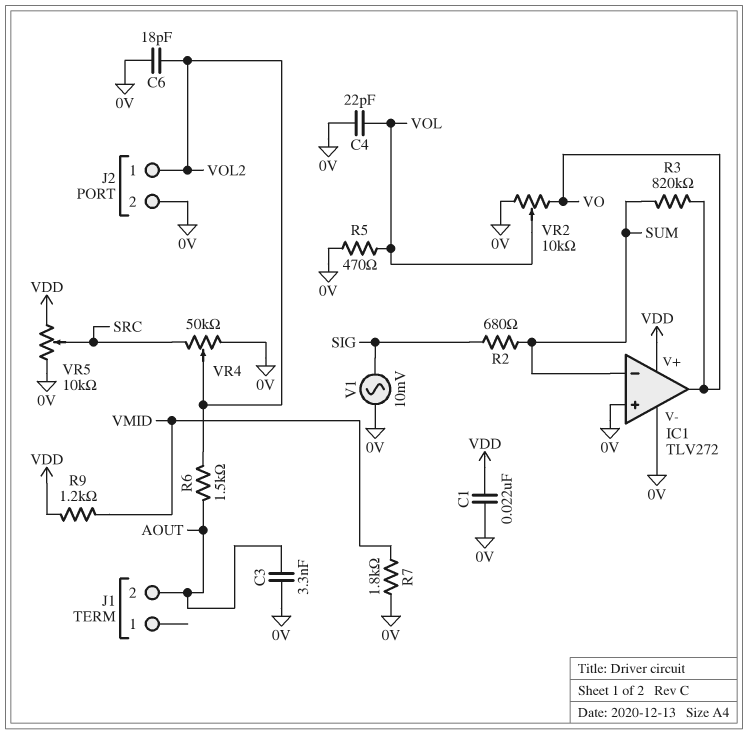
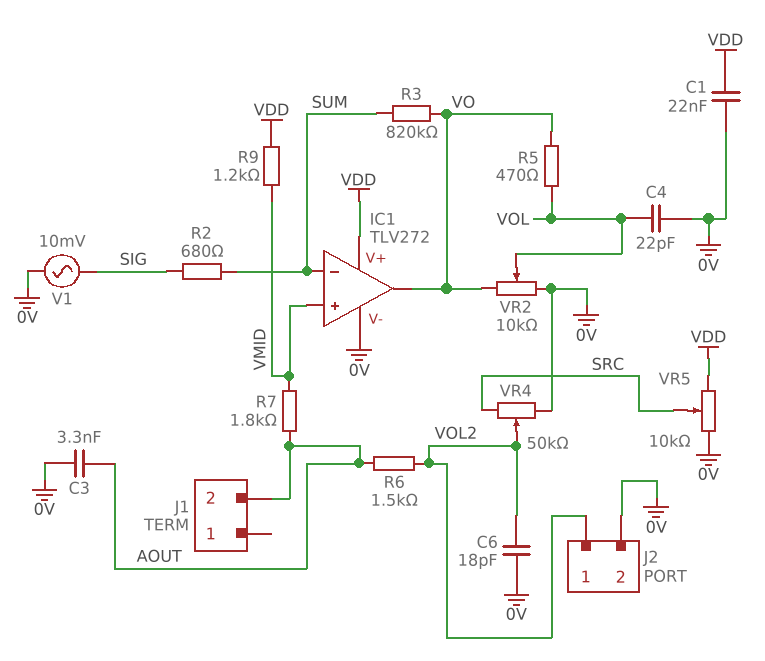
IC1 pin in+: 0V -> VMID
R5: 470 (0V, VOL) -> 470 (VO, VOL)
R7: 1.8k (0V, VMID) -> 1.8k (AOUT, VMID)

